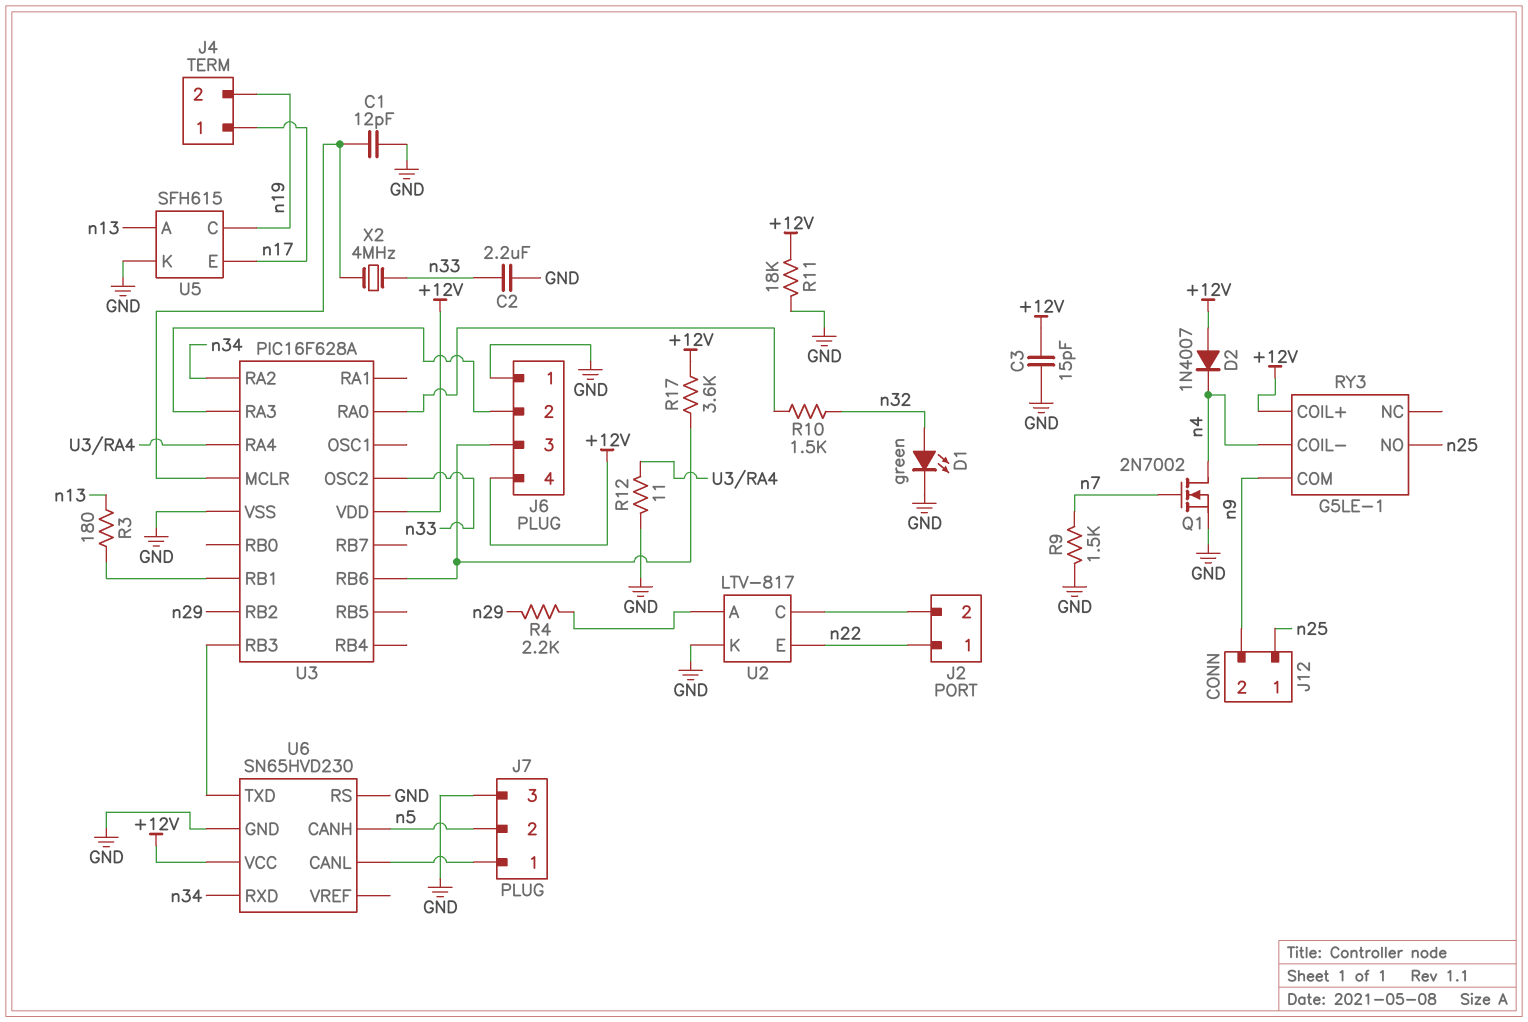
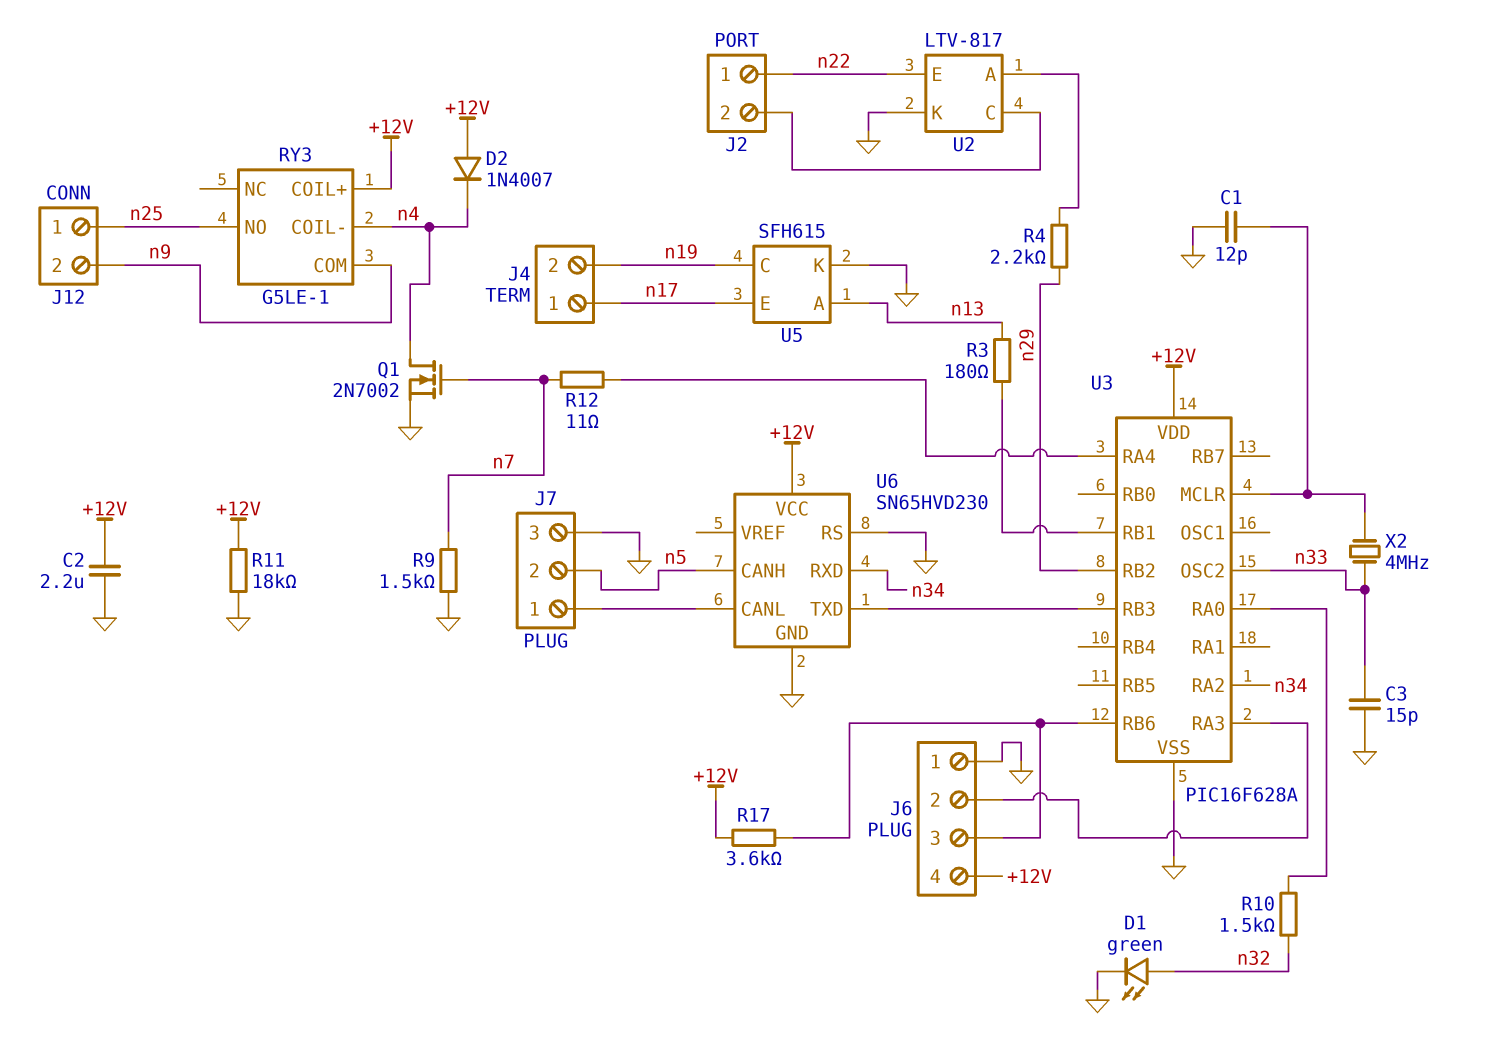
C2: 2.2uF (GND, n33) -> 2.2uF (+12V, GND)
C3: 15pF (+12V, GND) -> 15pF (GND, n33)
R12: 11 (GND, U3/RA4) -> 11 (U3/RA4, n7)

